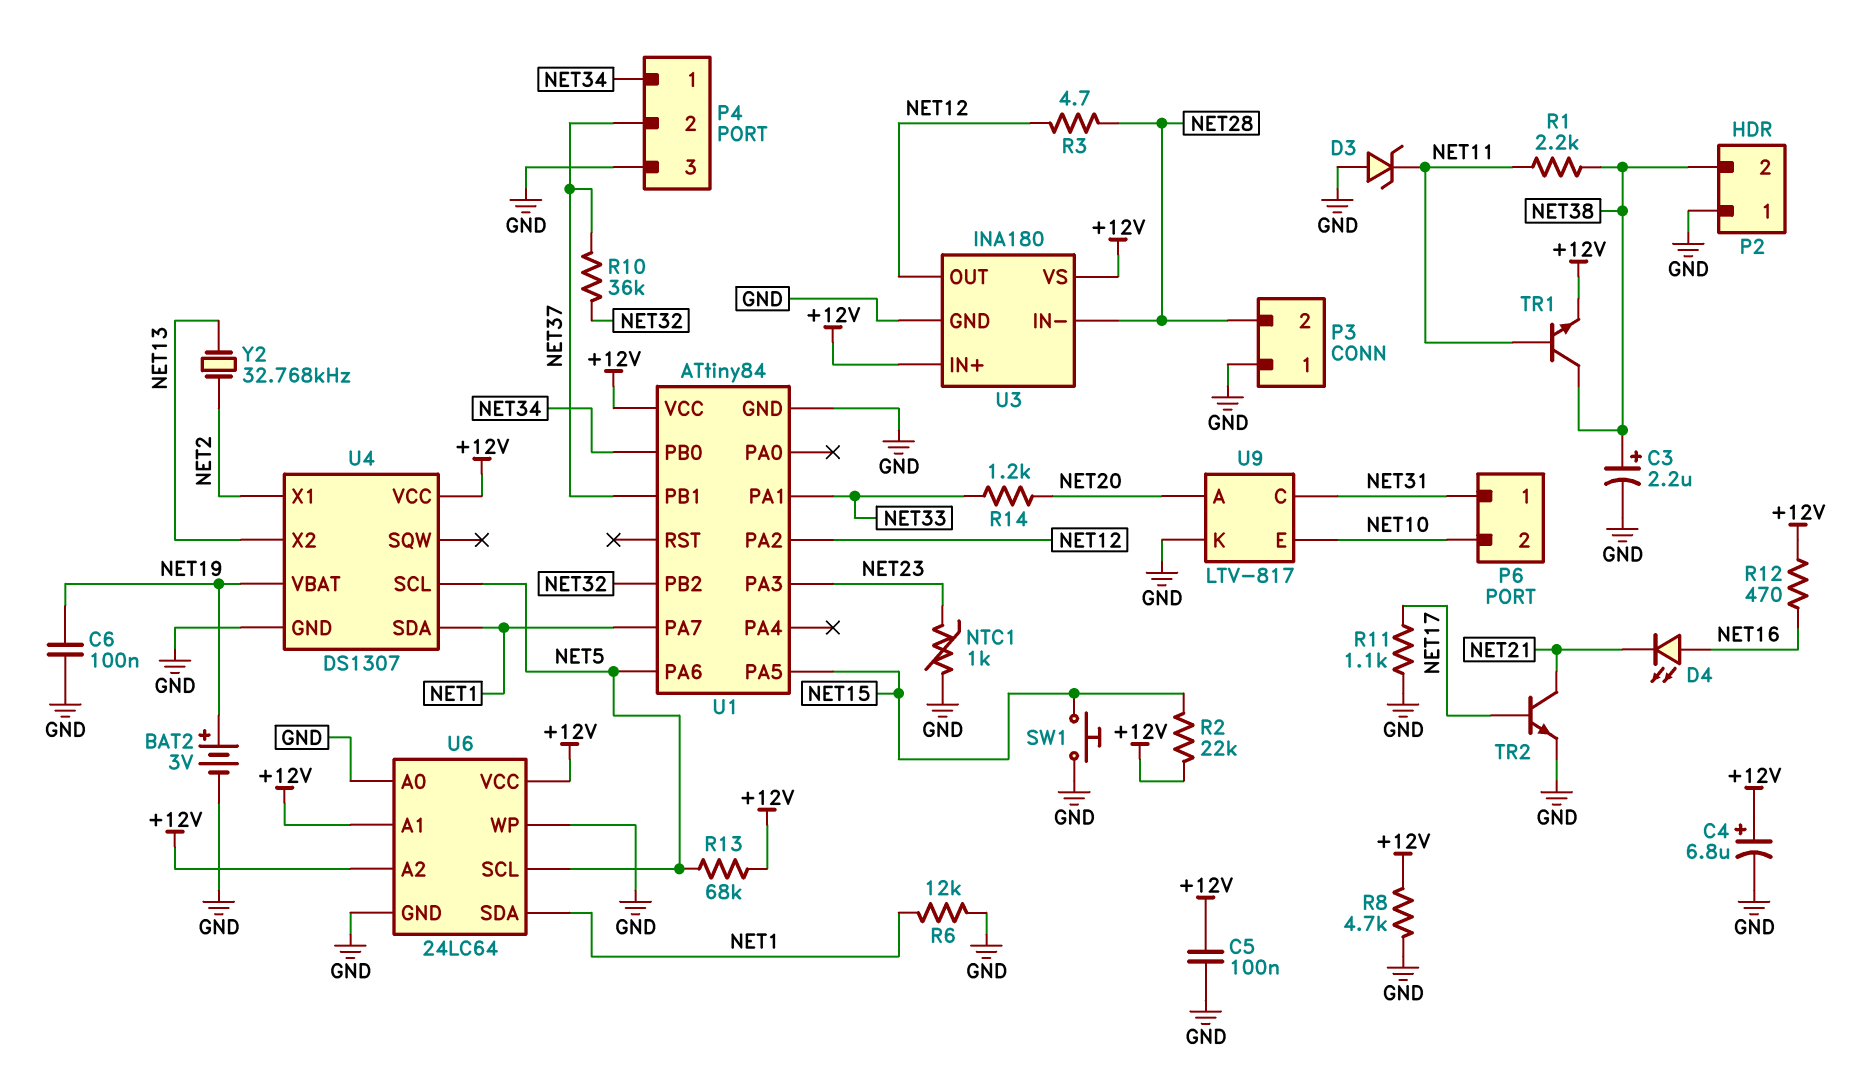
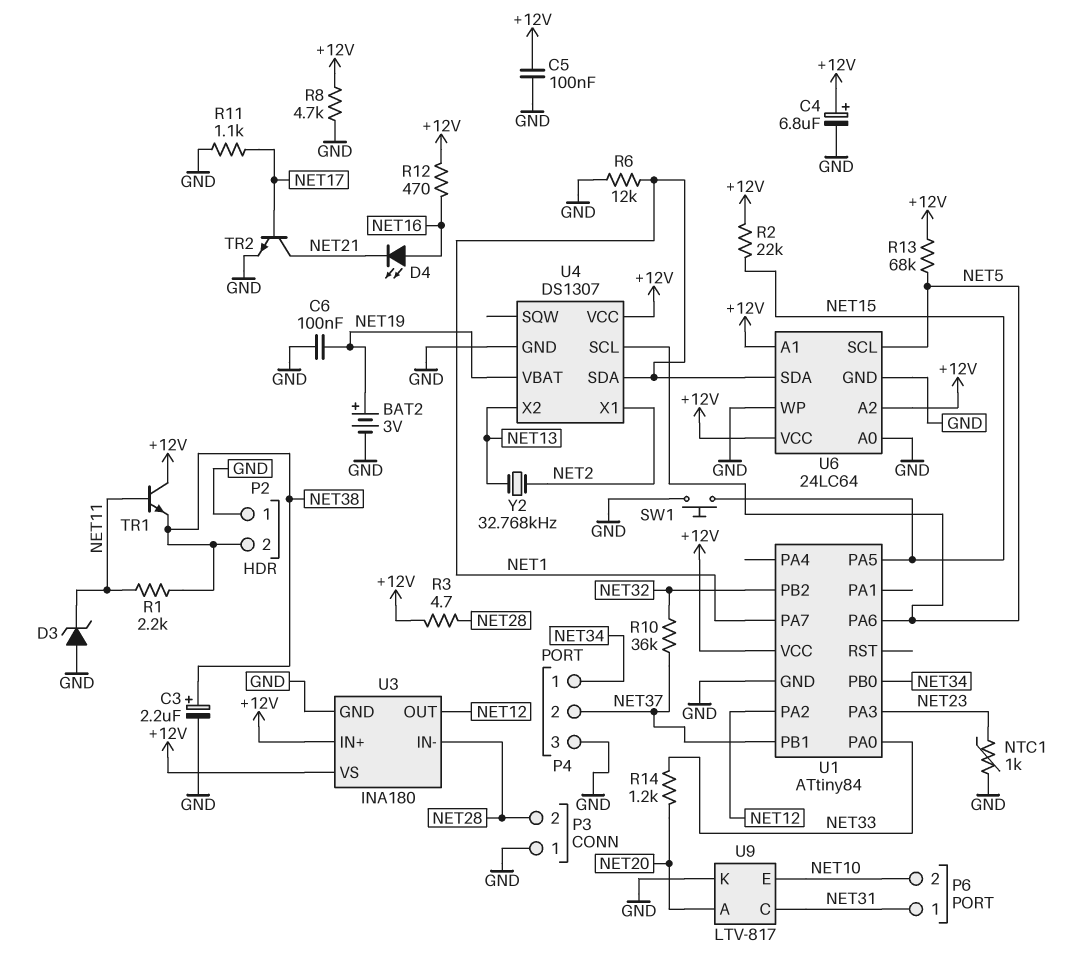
R3: 4.7 (NET12, NET28) -> 4.7 (+12V, NET28)
TR1: NPN (B NET11, C NET38, E +12V) -> NPN (B NET11, C +12V, E NET38)
U1 pin PA0: none -> NET33
U1 pin PA1: NET33 -> none

